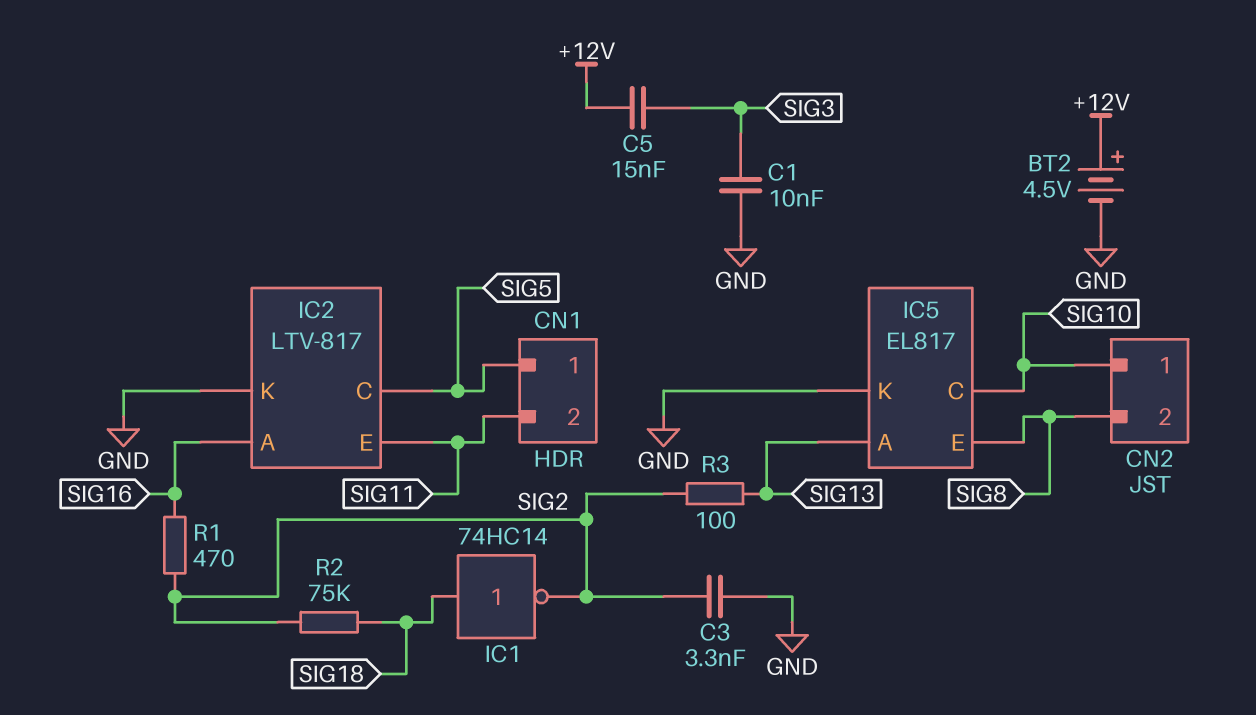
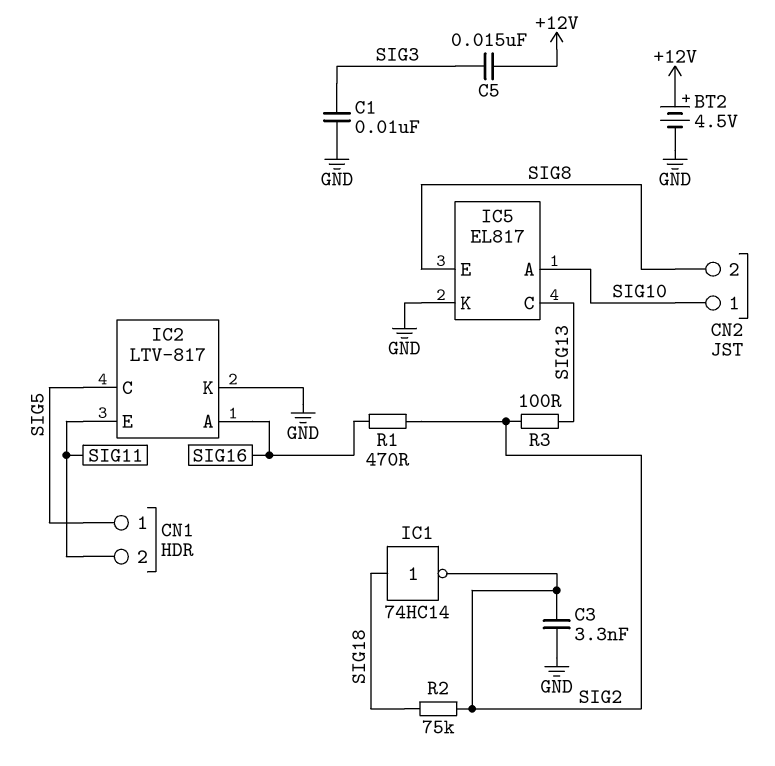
IC5 pin A: SIG13 -> SIG10
IC5 pin C: SIG10 -> SIG13

